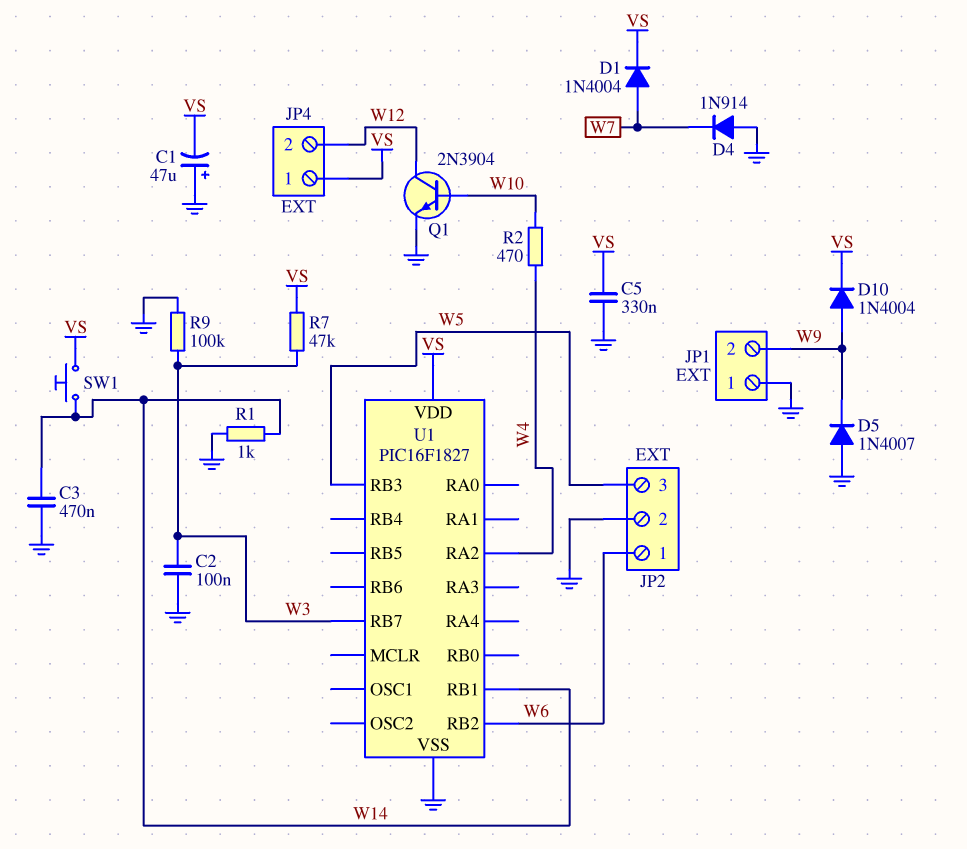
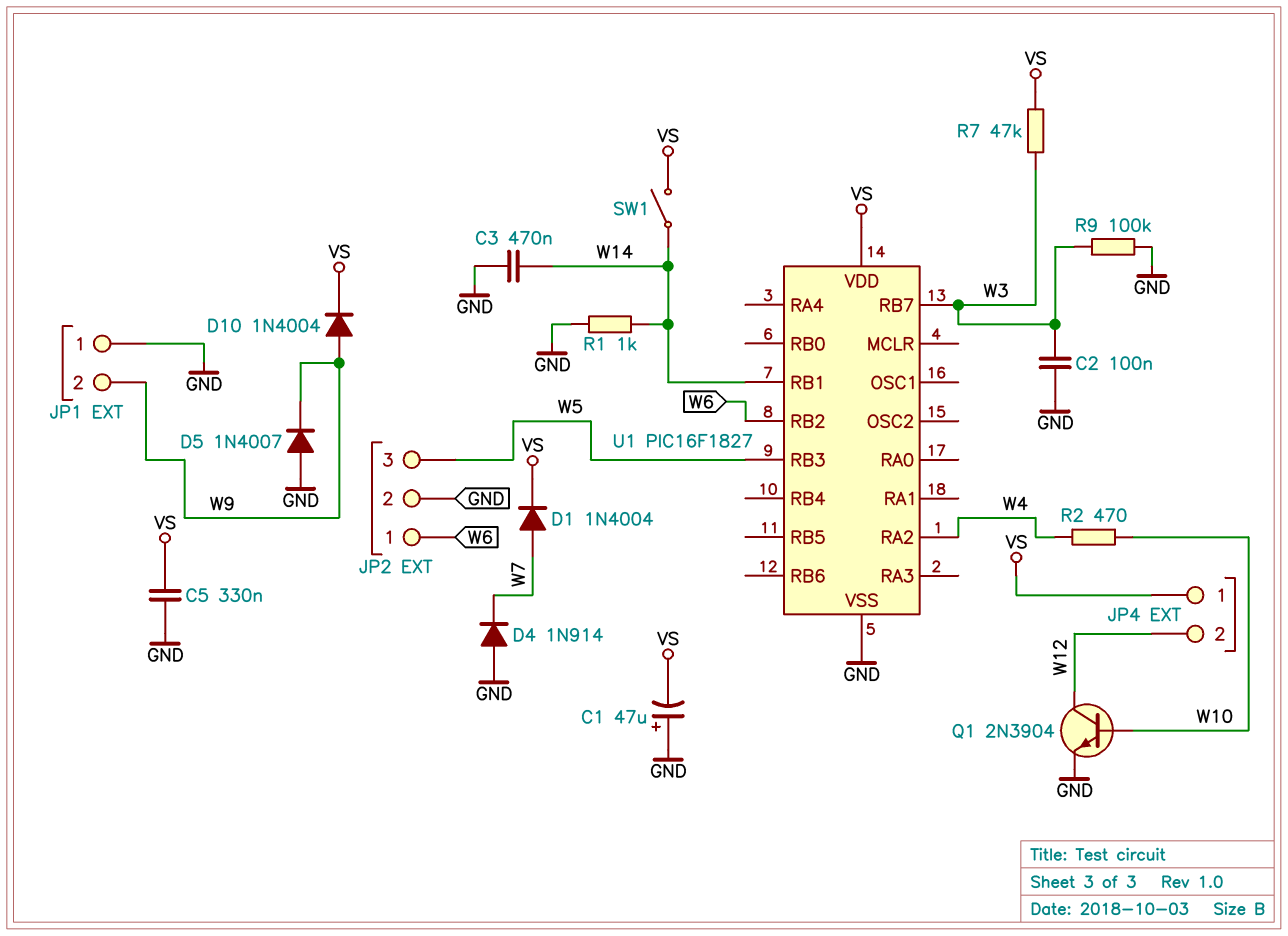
SW1: button (VS, W14) -> switch (VS, W14)

